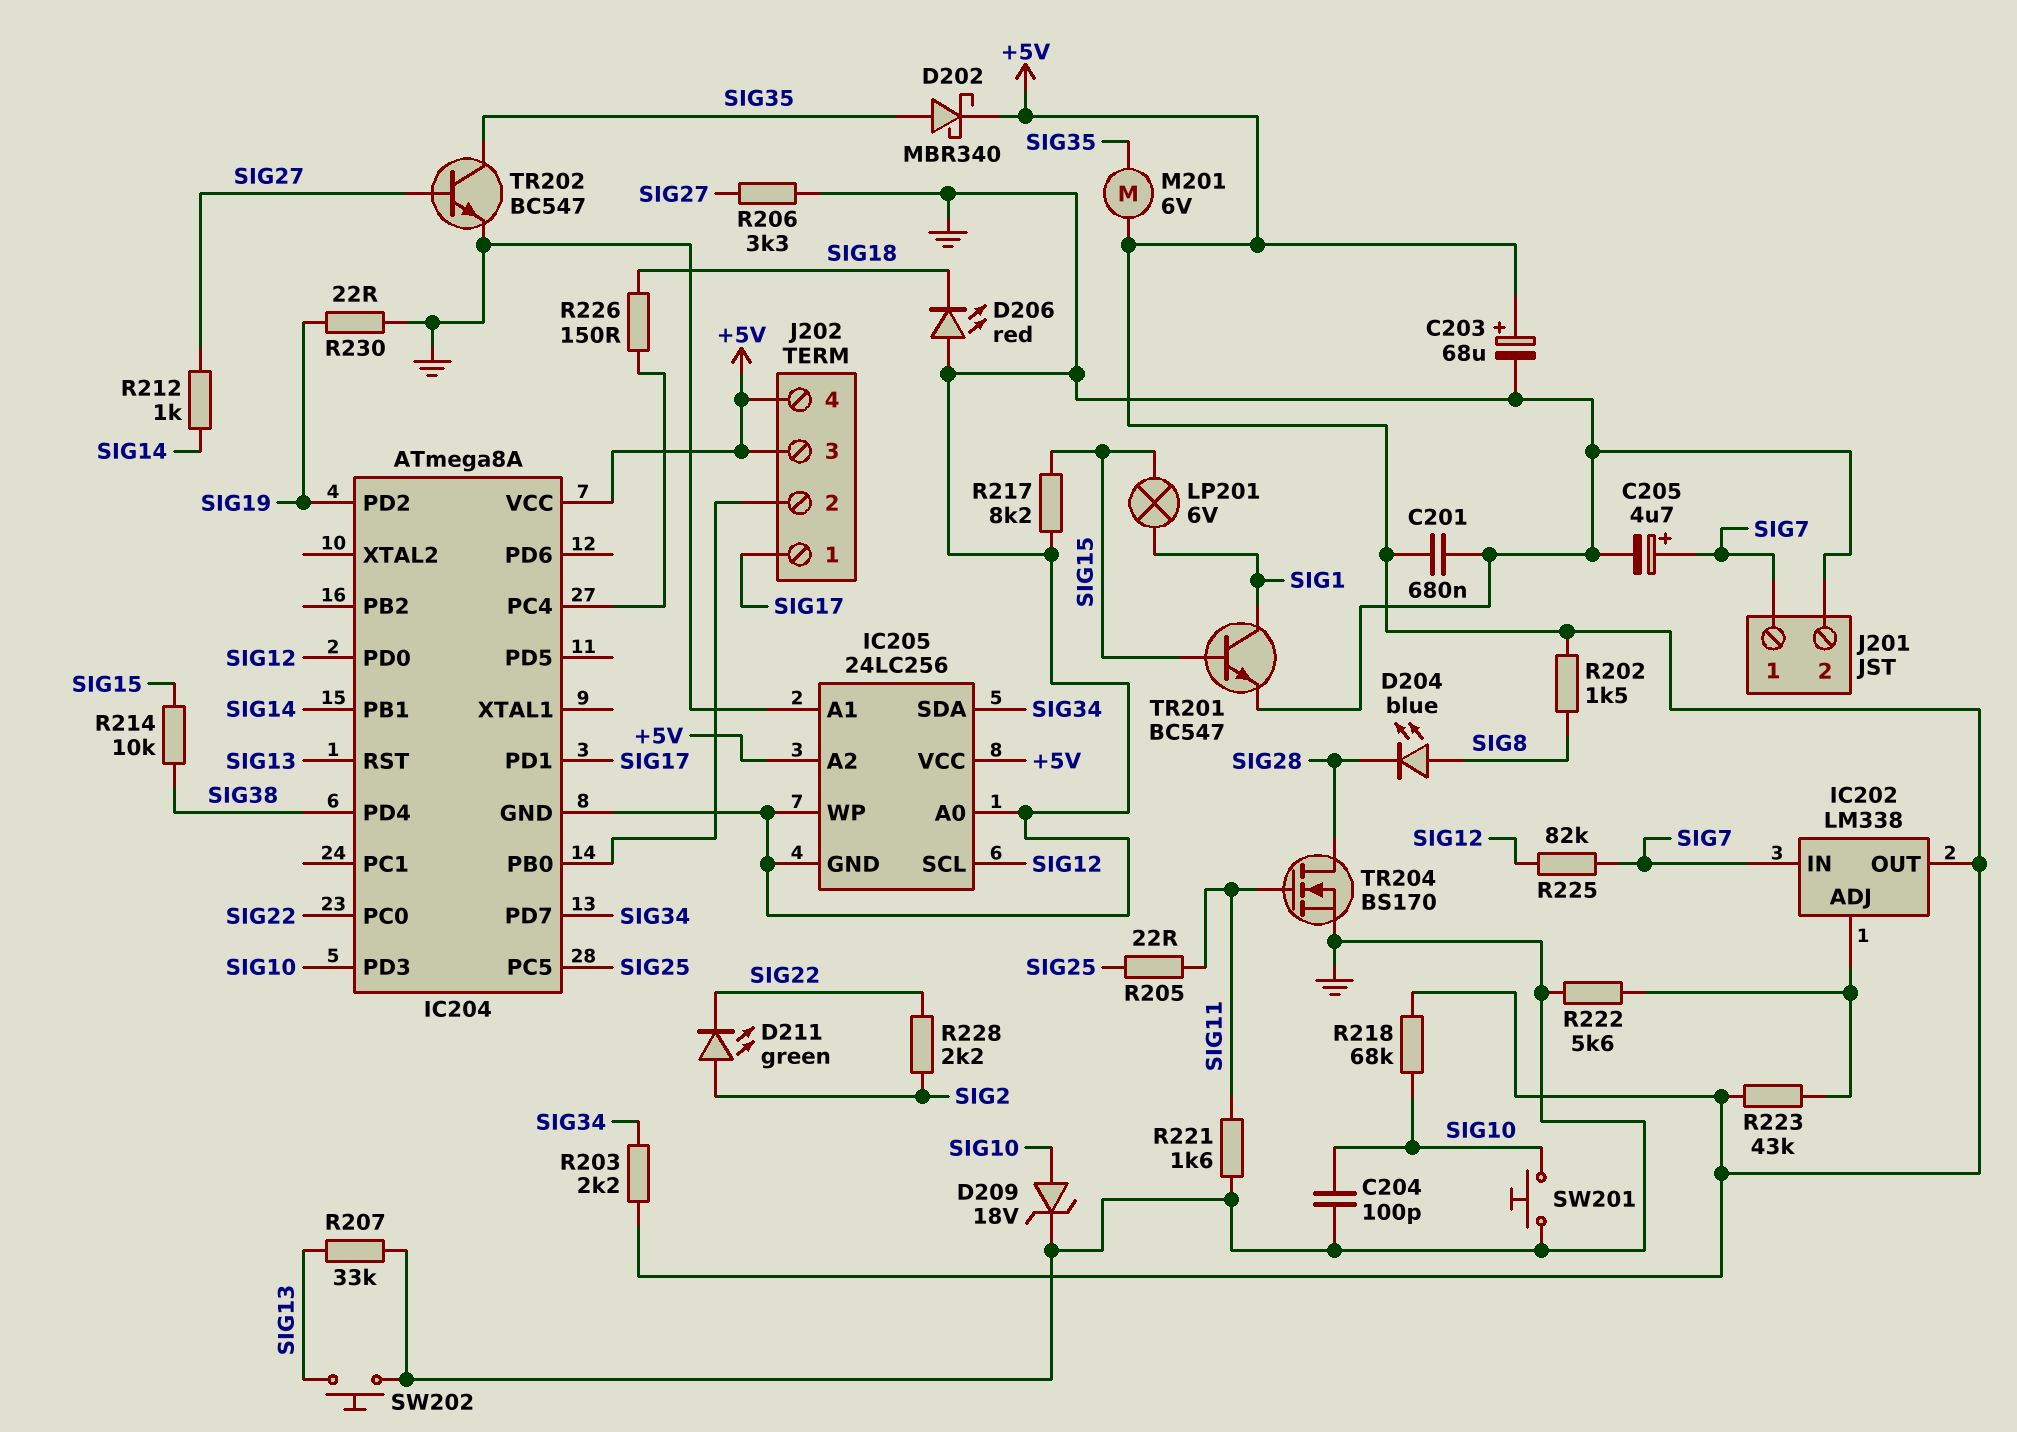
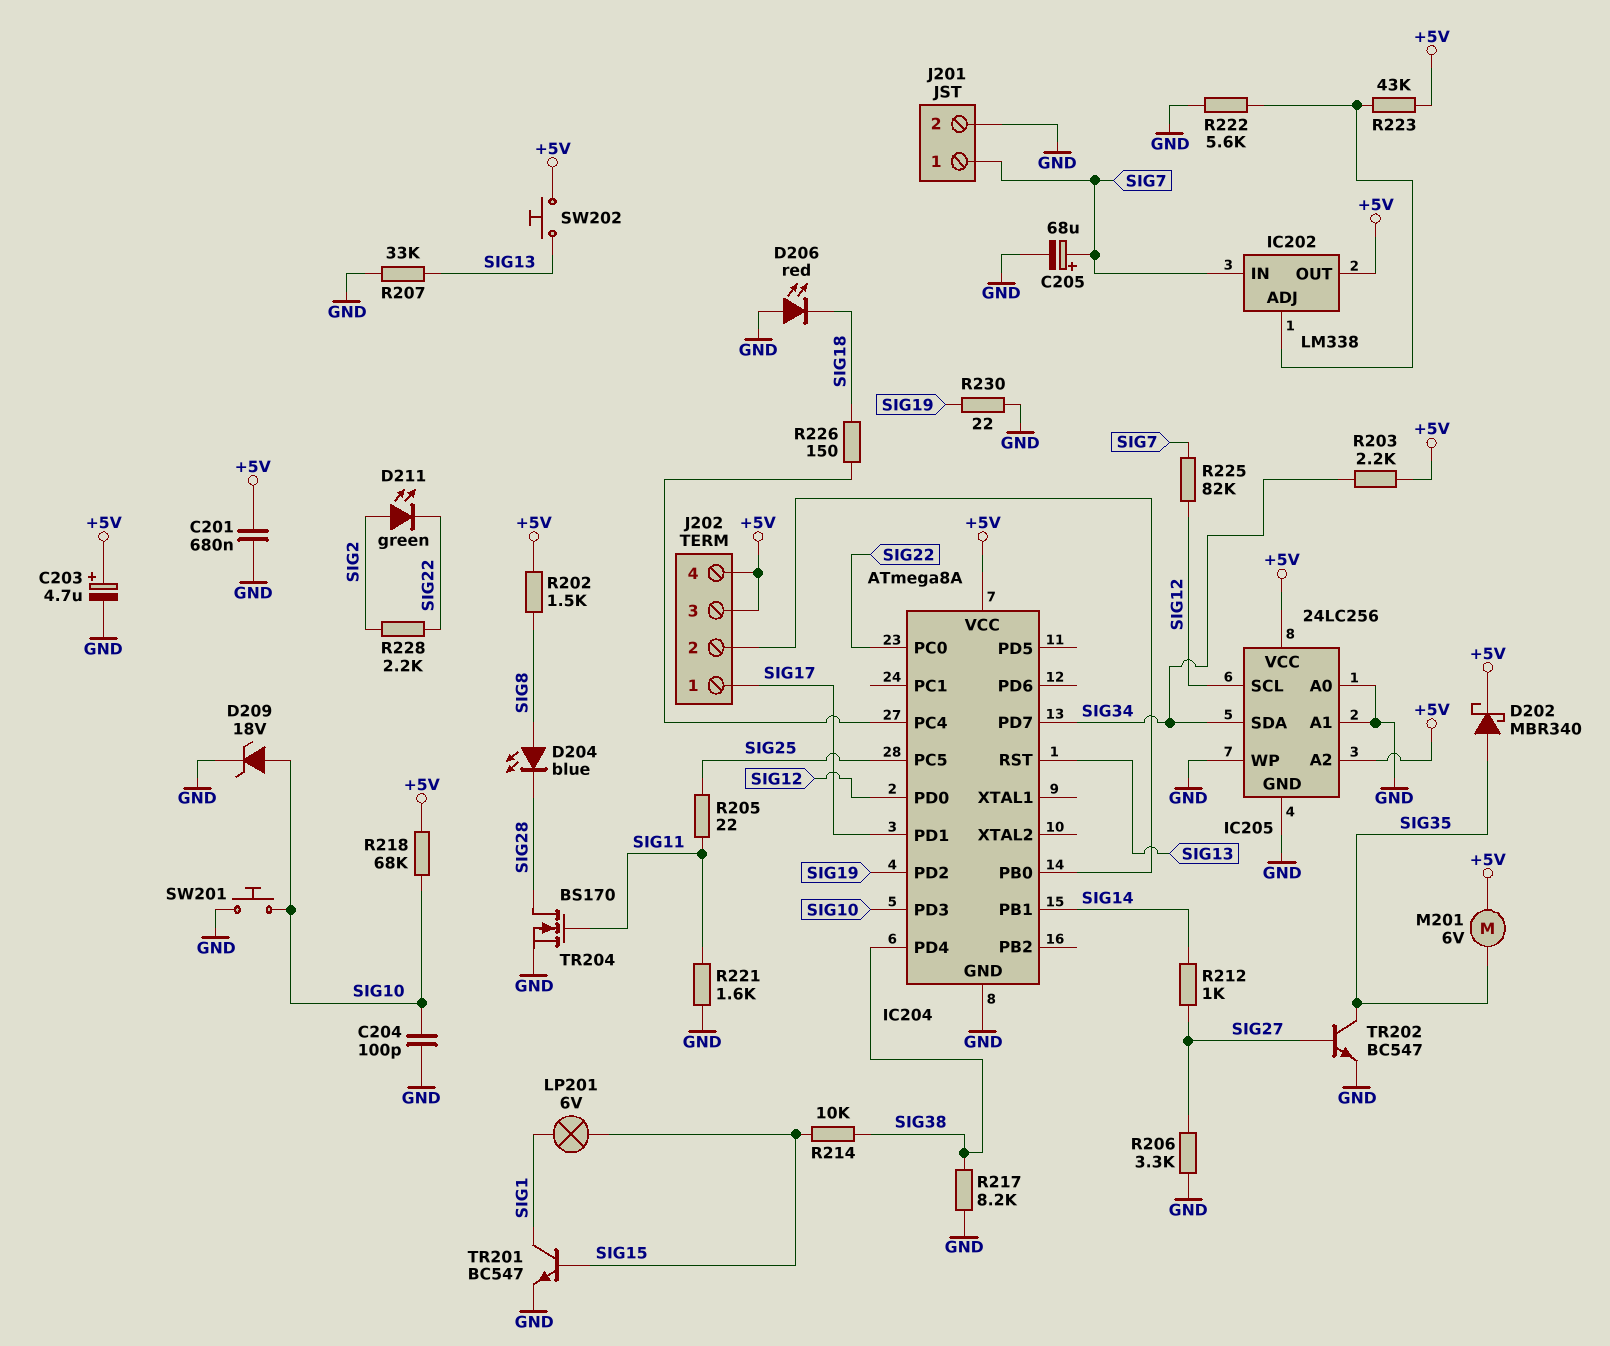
C203: 68uF (plus +5V, minus GND) -> 4.7uF (plus +5V, minus GND)
C205: 4.7uF (plus SIG7, minus GND) -> 68uF (plus SIG7, minus GND)
R217: 8.2k (GND, SIG15) -> 8.2k (GND, SIG38)
SW202: button (GND, SIG13) -> button (+5V, SIG13)

